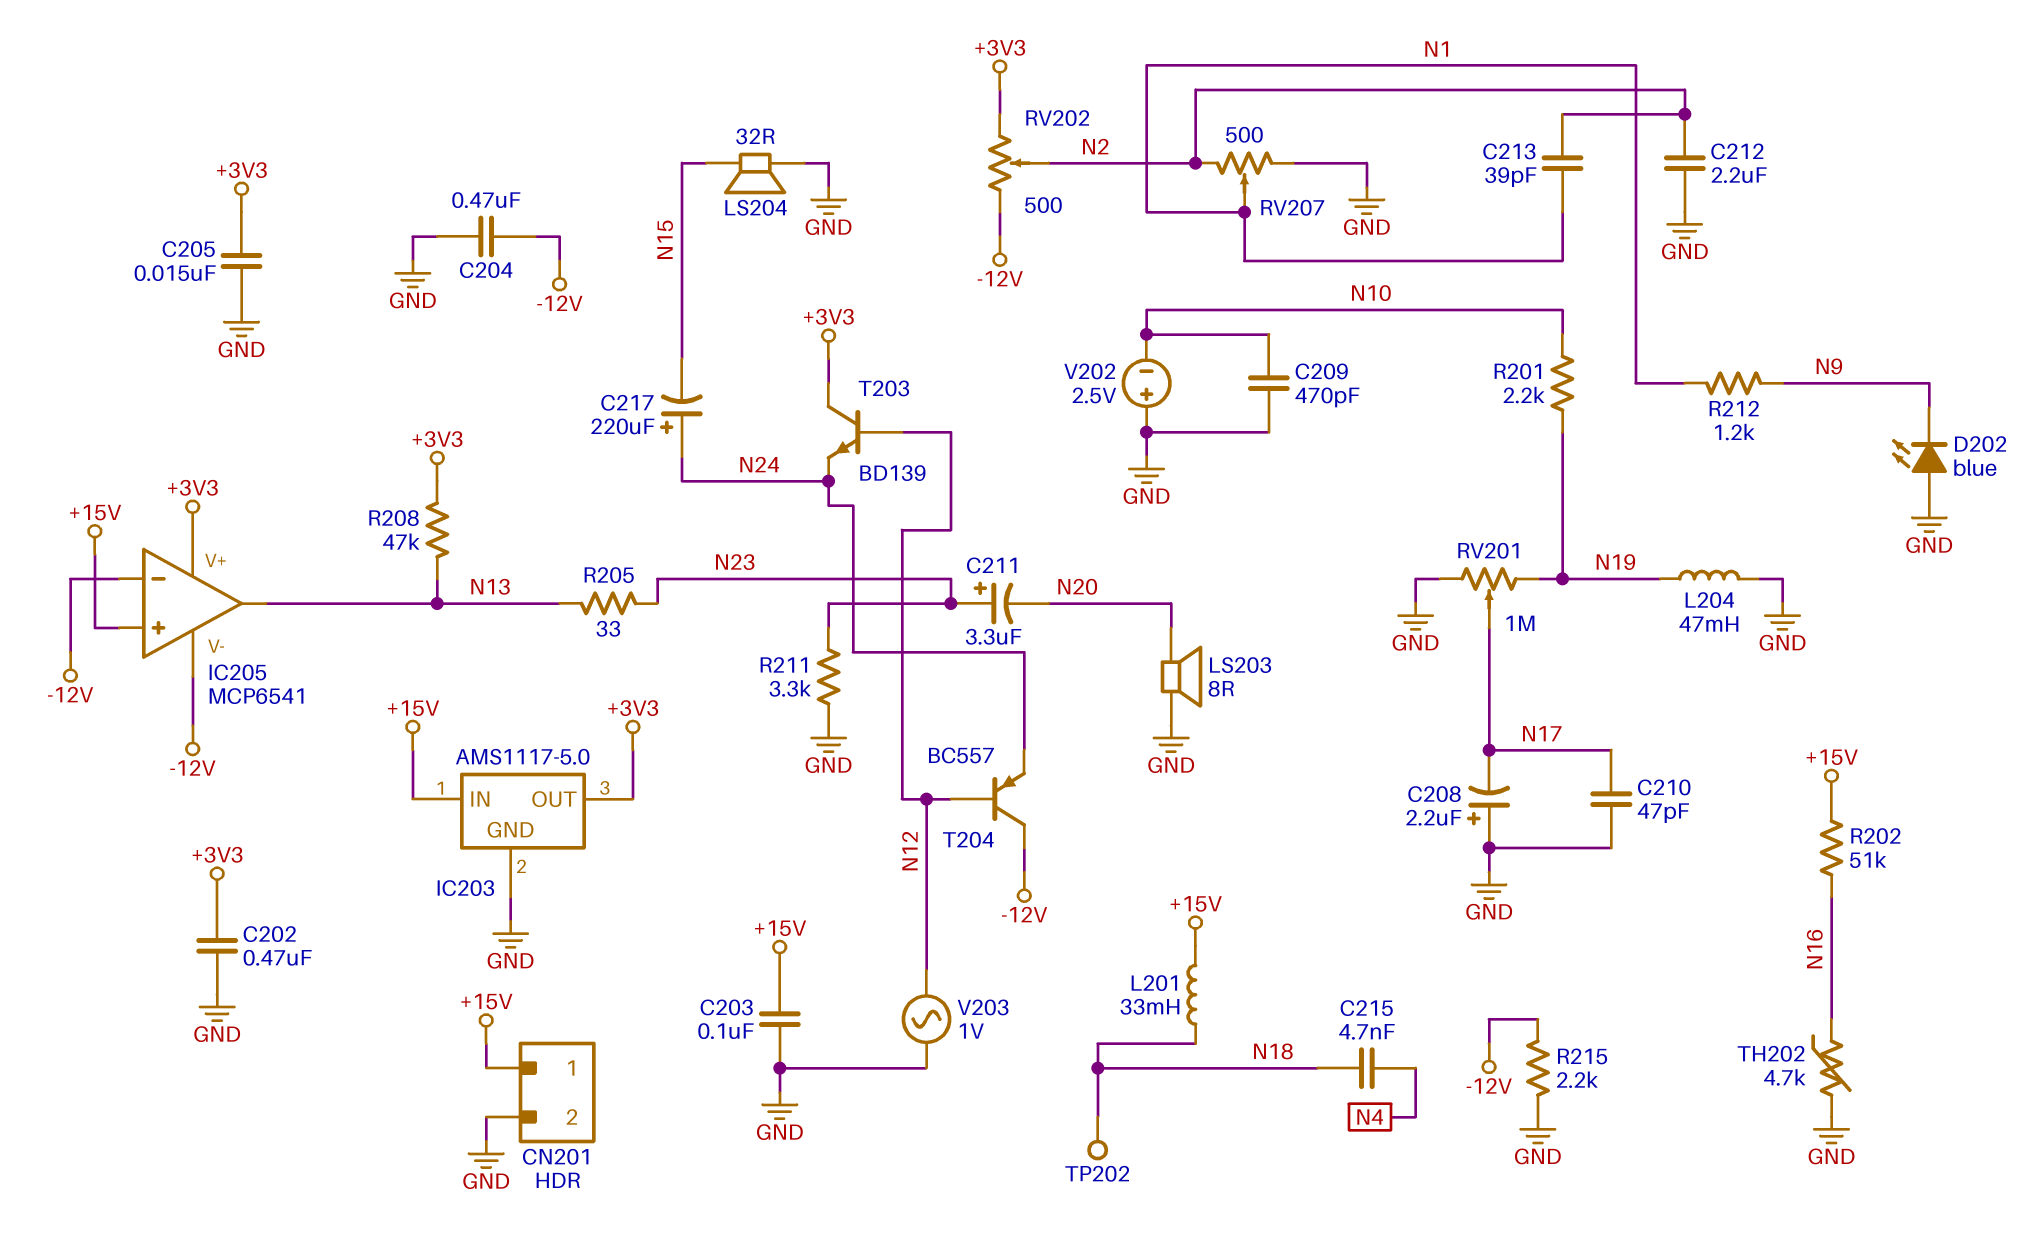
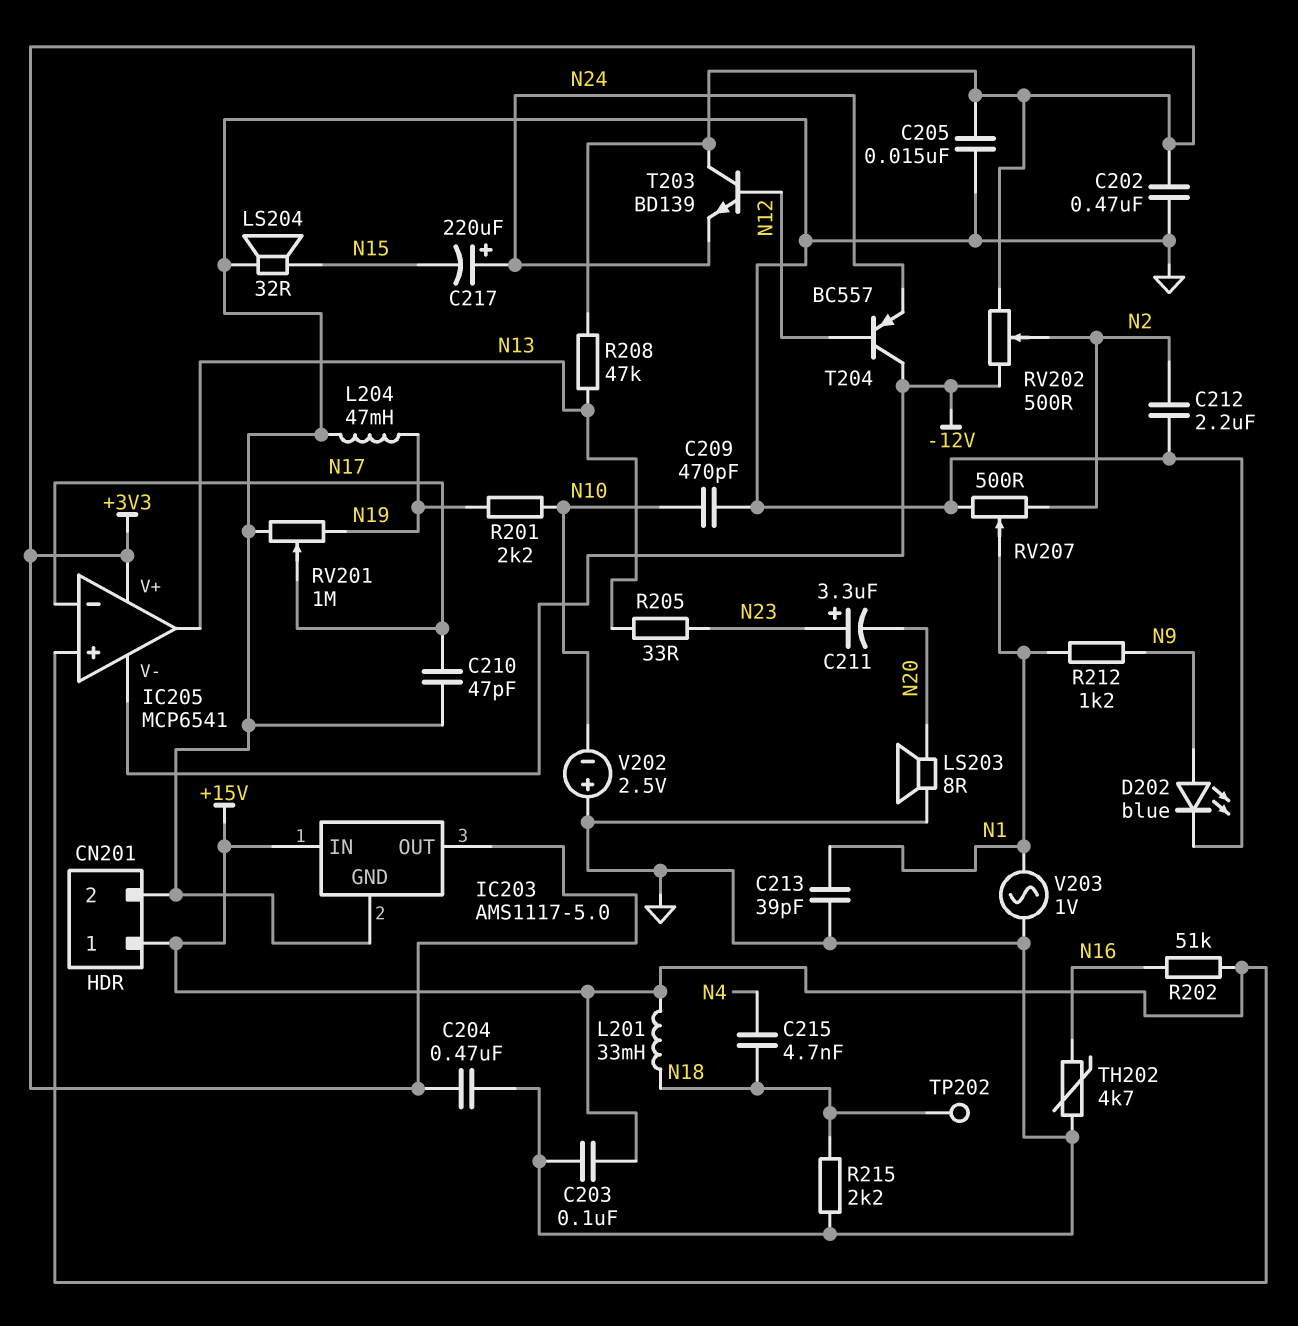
C204: 470nF (-12V, GND) -> 470nF (+3V3, GND)
C208: 2.2uF (plus GND, minus N17) -> none
C213: 39pF (N1, N2) -> 39pF (GND, N1)
D202: LED blue (A GND, K N9) -> LED blue (A N9, K GND)
IC205 pin in-: -12V -> N17
R211: 3.3k (GND, N23) -> none
R215: 2.2k (-12V, GND) -> 2.2k (GND, N18)
V203: AC 1V (GND, N12) -> AC 1V (GND, N1)

